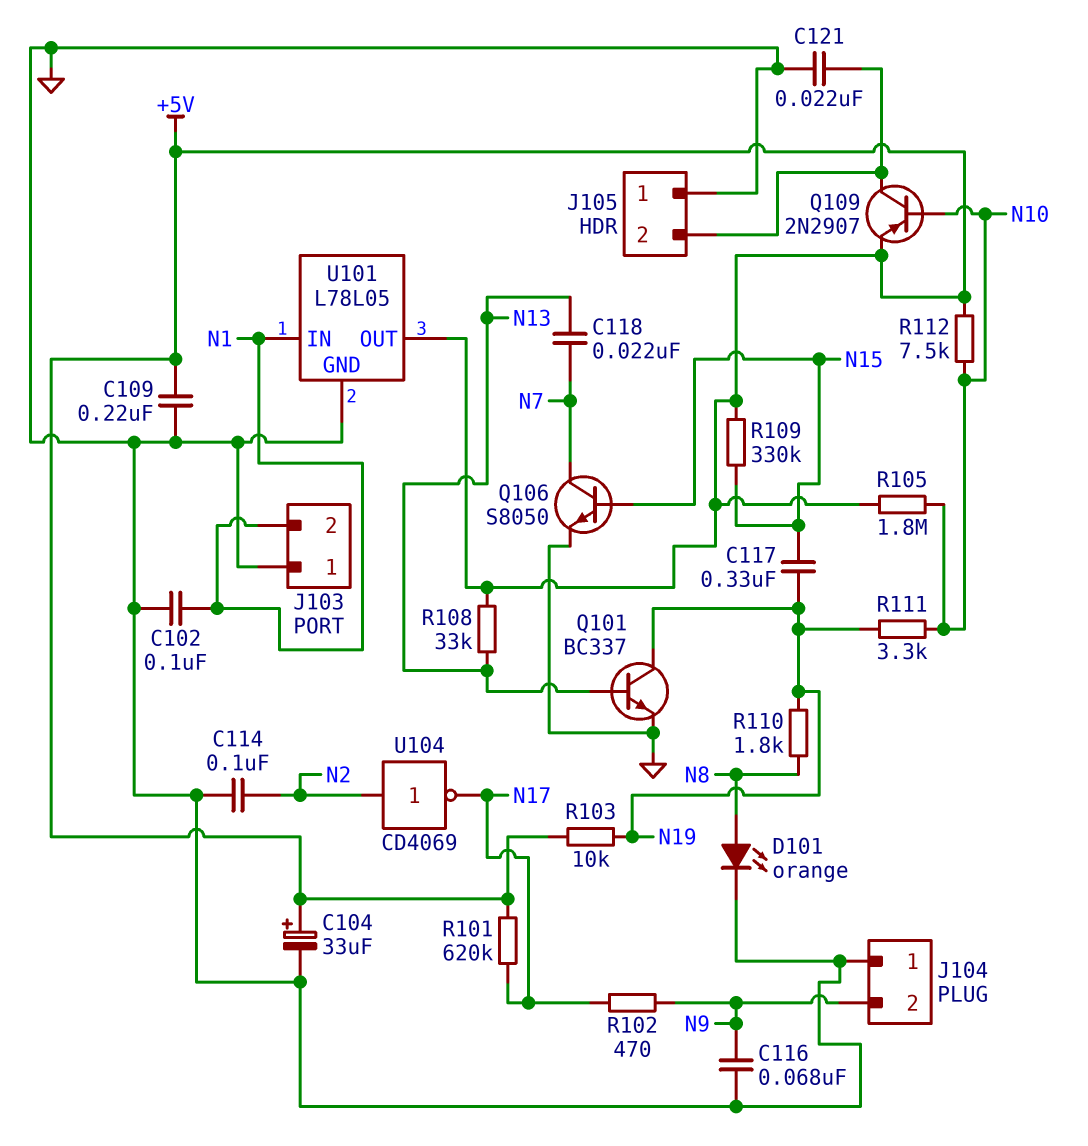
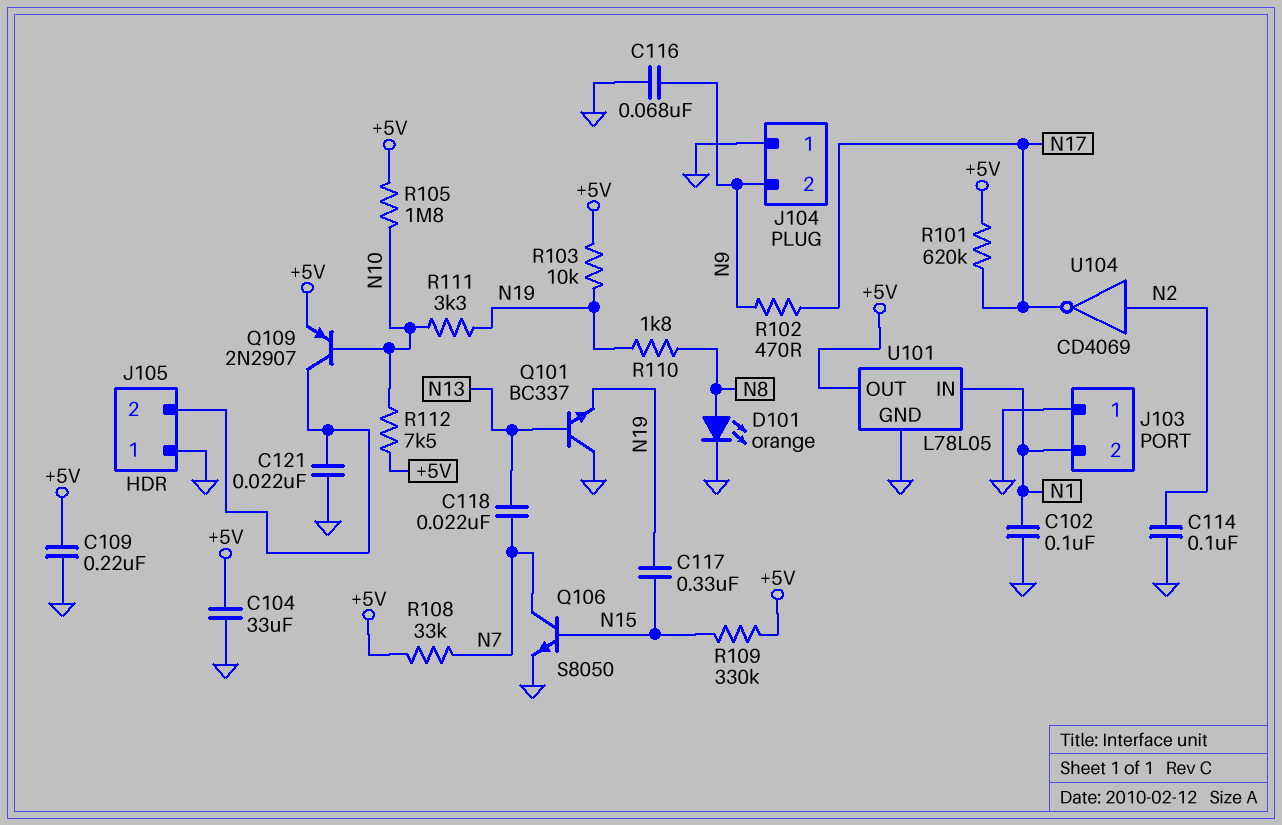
C104: 33uF (plus +5V, minus GND) -> 33uF (+5V, GND)
Q101: NPN BC337 (B N13, C N19, E GND) -> NPN BC337 (B N13, C GND, E N19)
R108: 33k (+5V, N13) -> 33k (+5V, N7)

